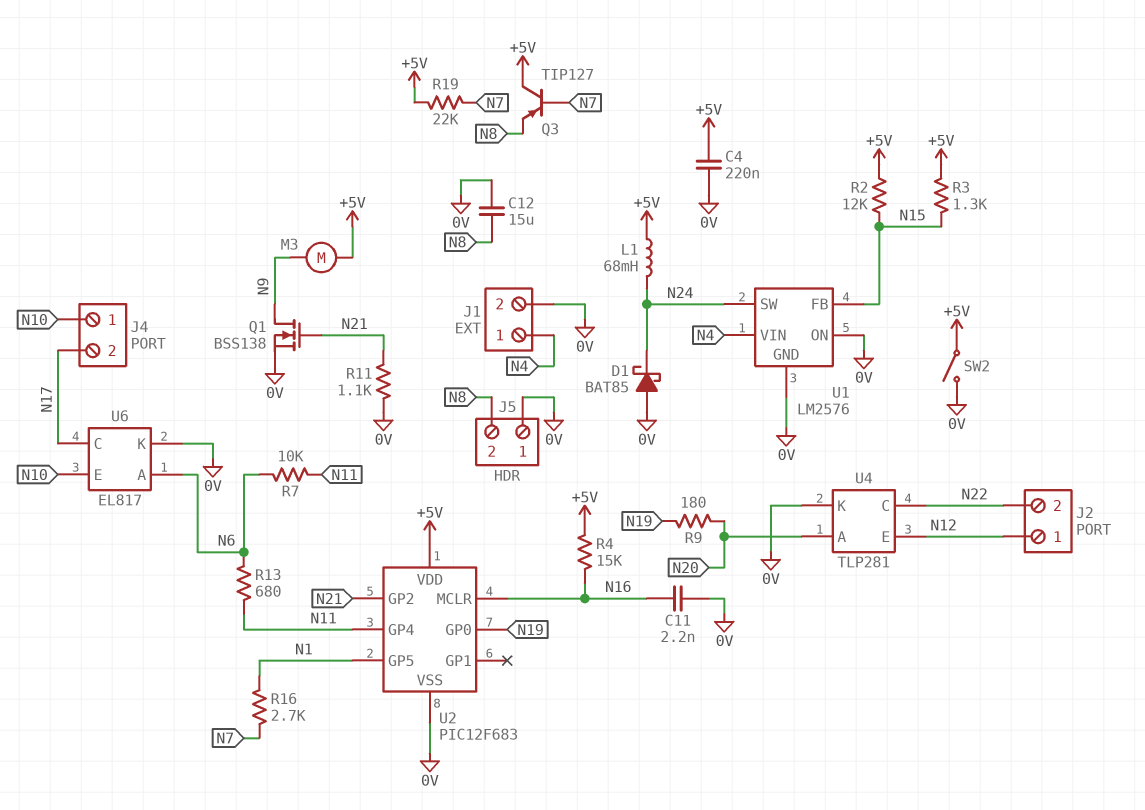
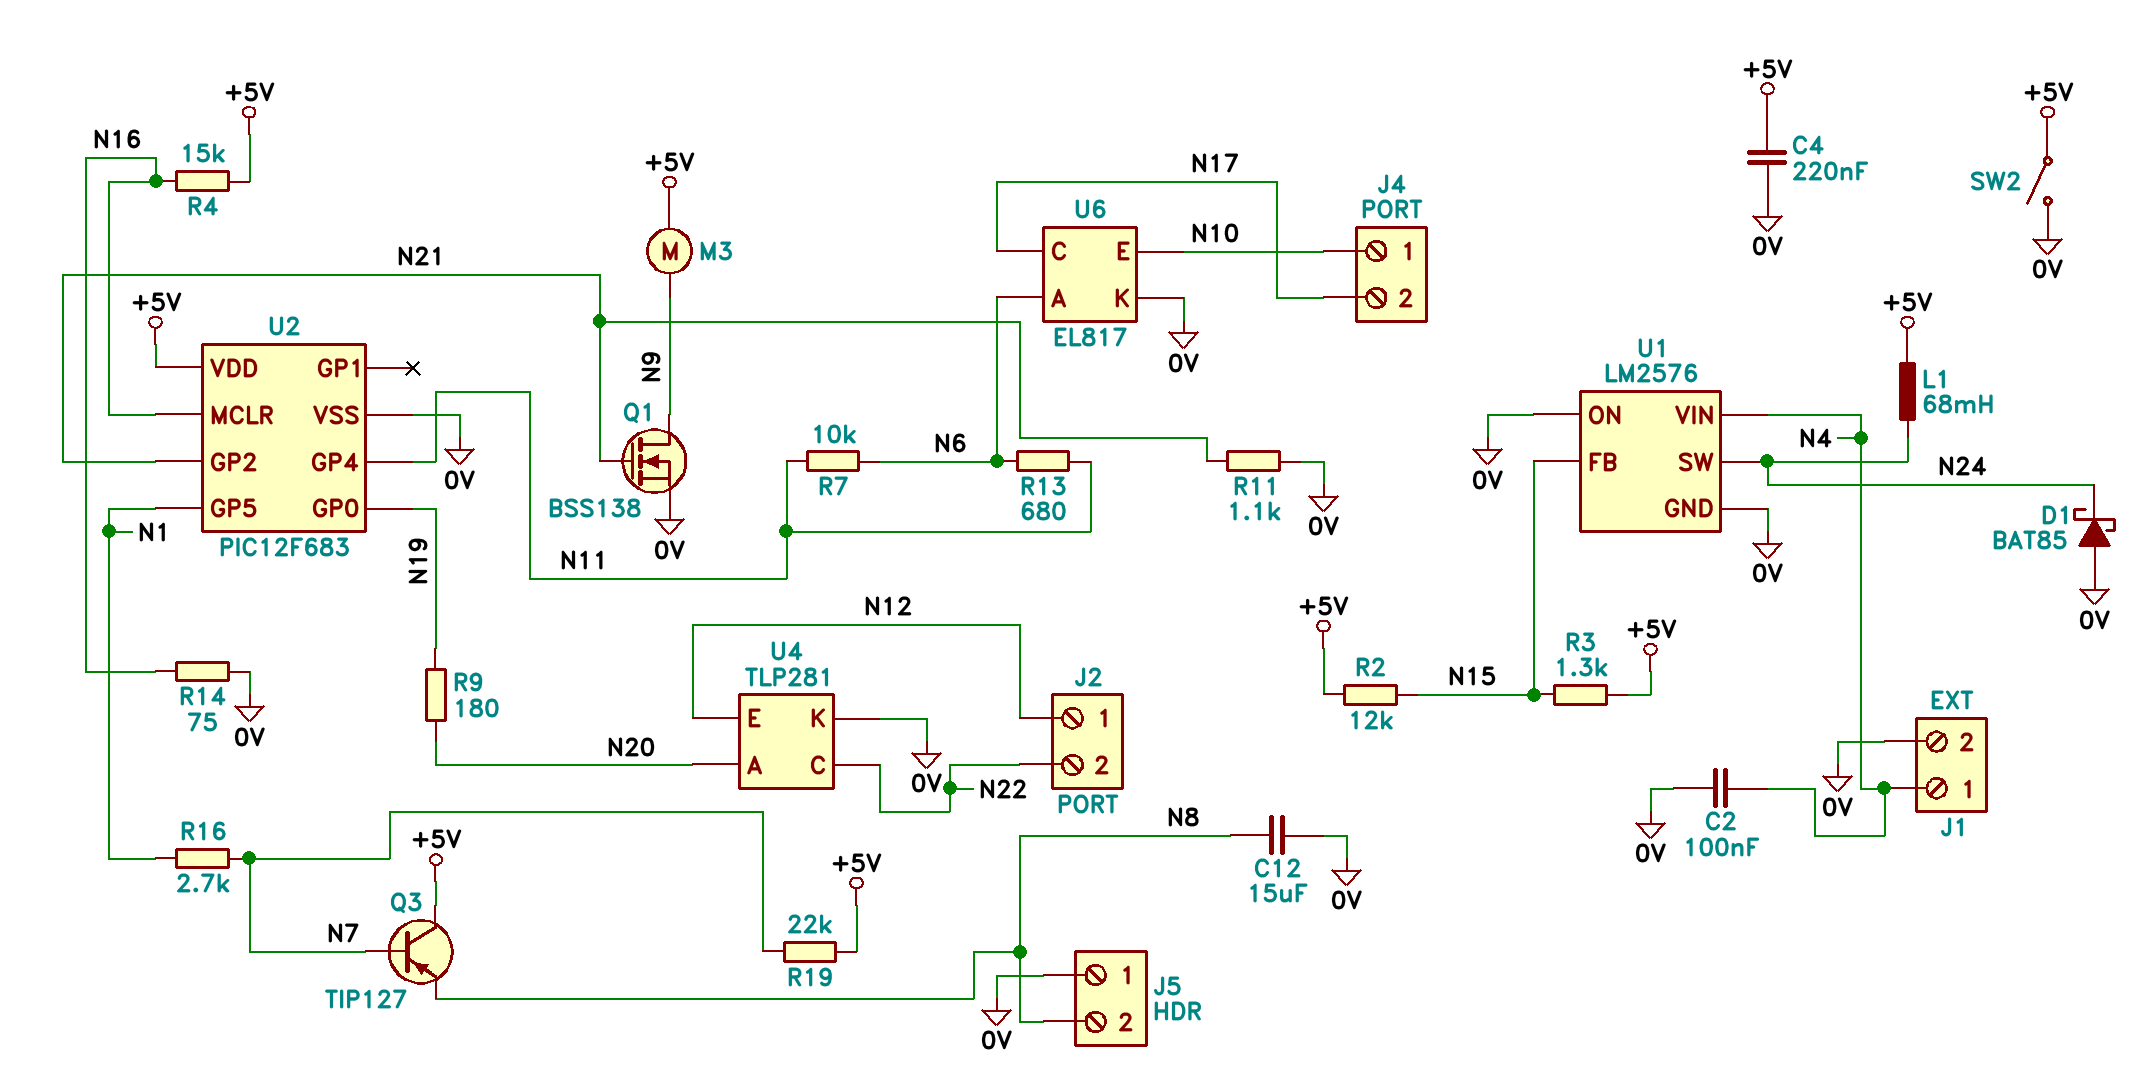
C2: none -> 100nF (0V, N4)
C11: 2.2nF (0V, N16) -> none
R14: none -> 75 (0V, N16)

